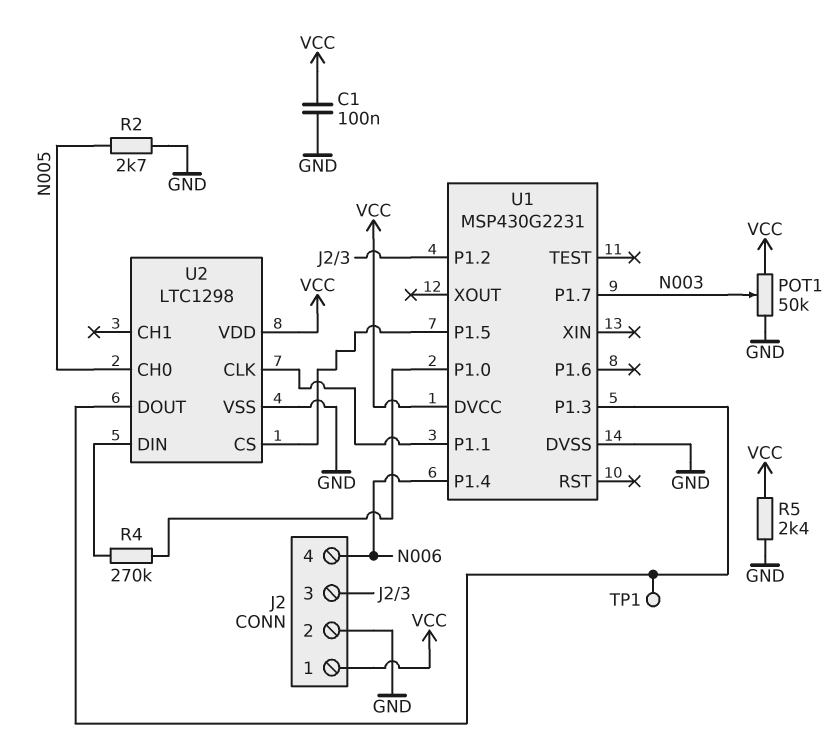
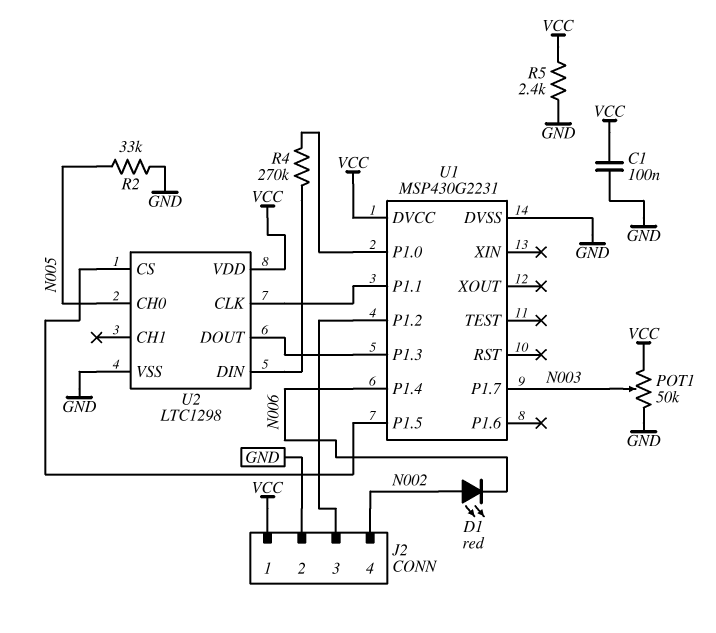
D1: none -> LED red (A N002, K N006)
J2 pin 4: N006 -> N002
R2: 2.7k (GND, N005) -> 33k (GND, N005)
TP1: test point (U1/P1.3) -> none

